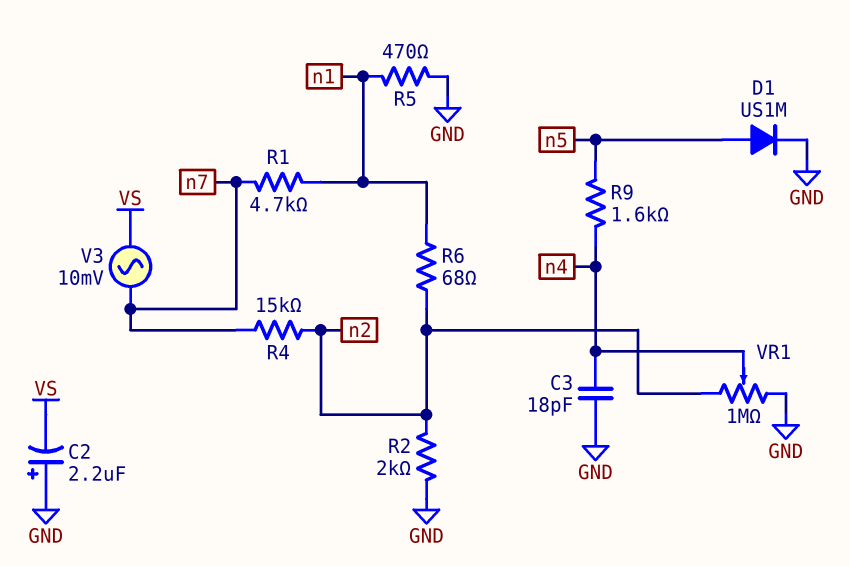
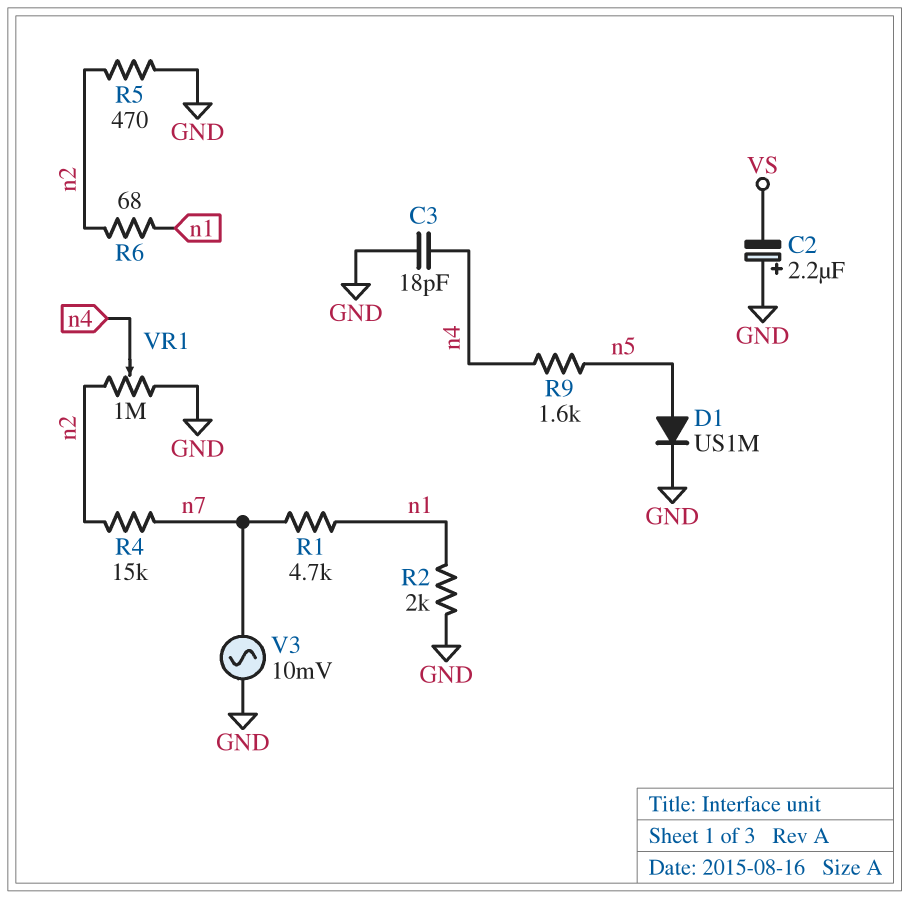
R2: 2k (GND, n2) -> 2k (GND, n1)
R5: 470 (GND, n1) -> 470 (GND, n2)
V3: AC 10mV (VS, n7) -> AC 10mV (GND, n7)

